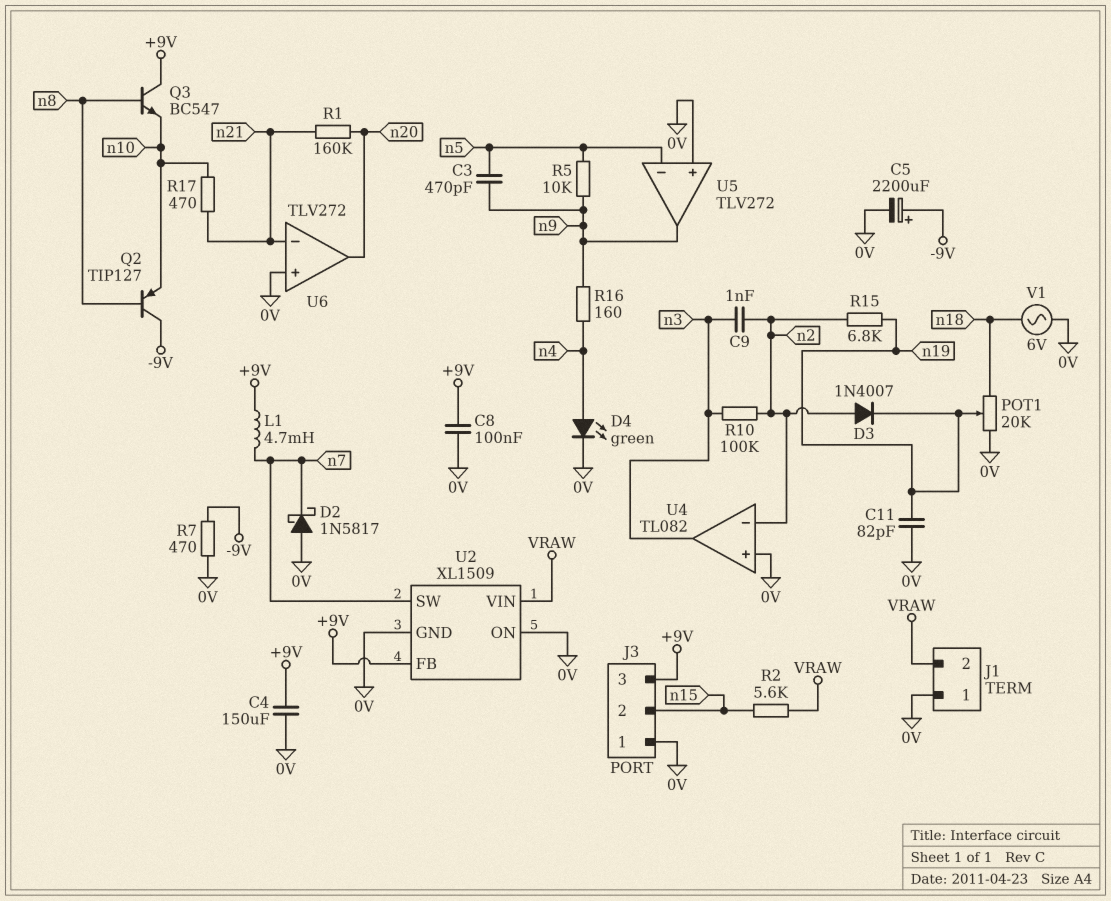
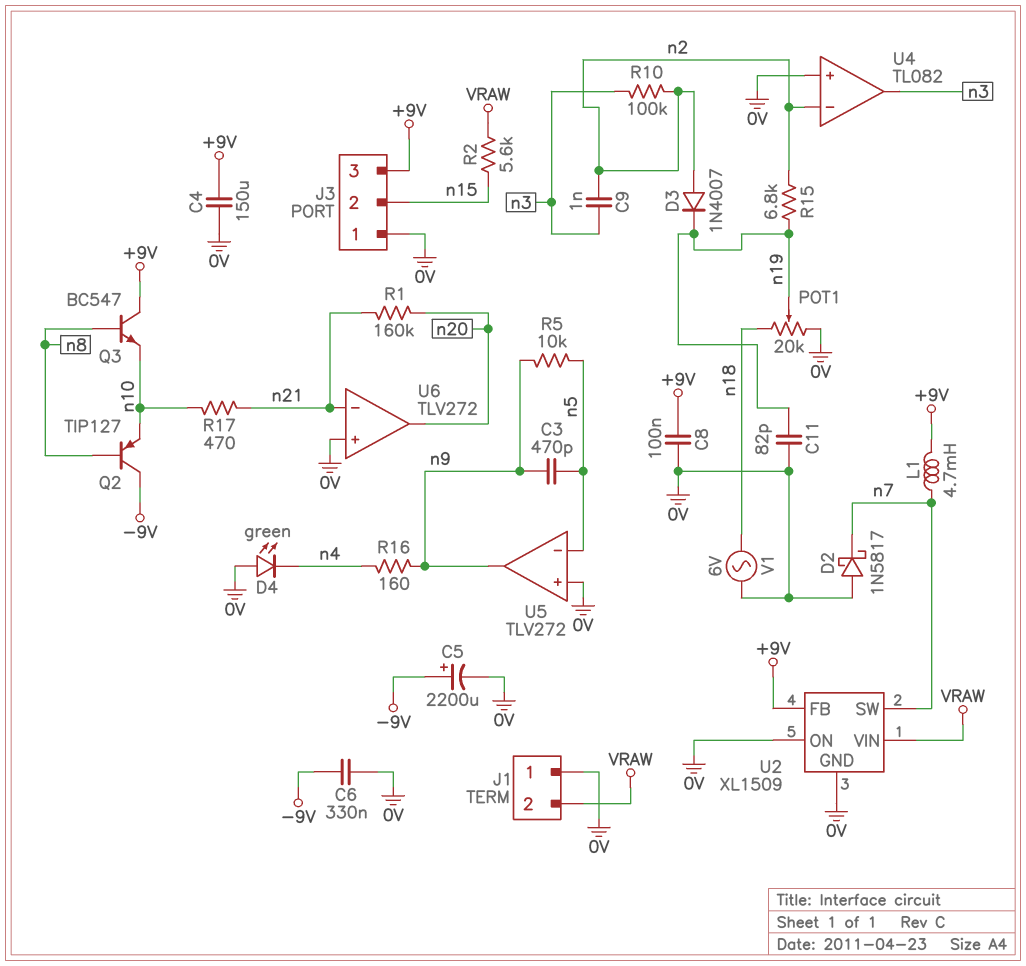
C6: none -> 330nF (-9V, 0V)
D4: LED green (A n4, K 0V) -> LED green (A 0V, K n4)
R7: 470 (-9V, 0V) -> none

